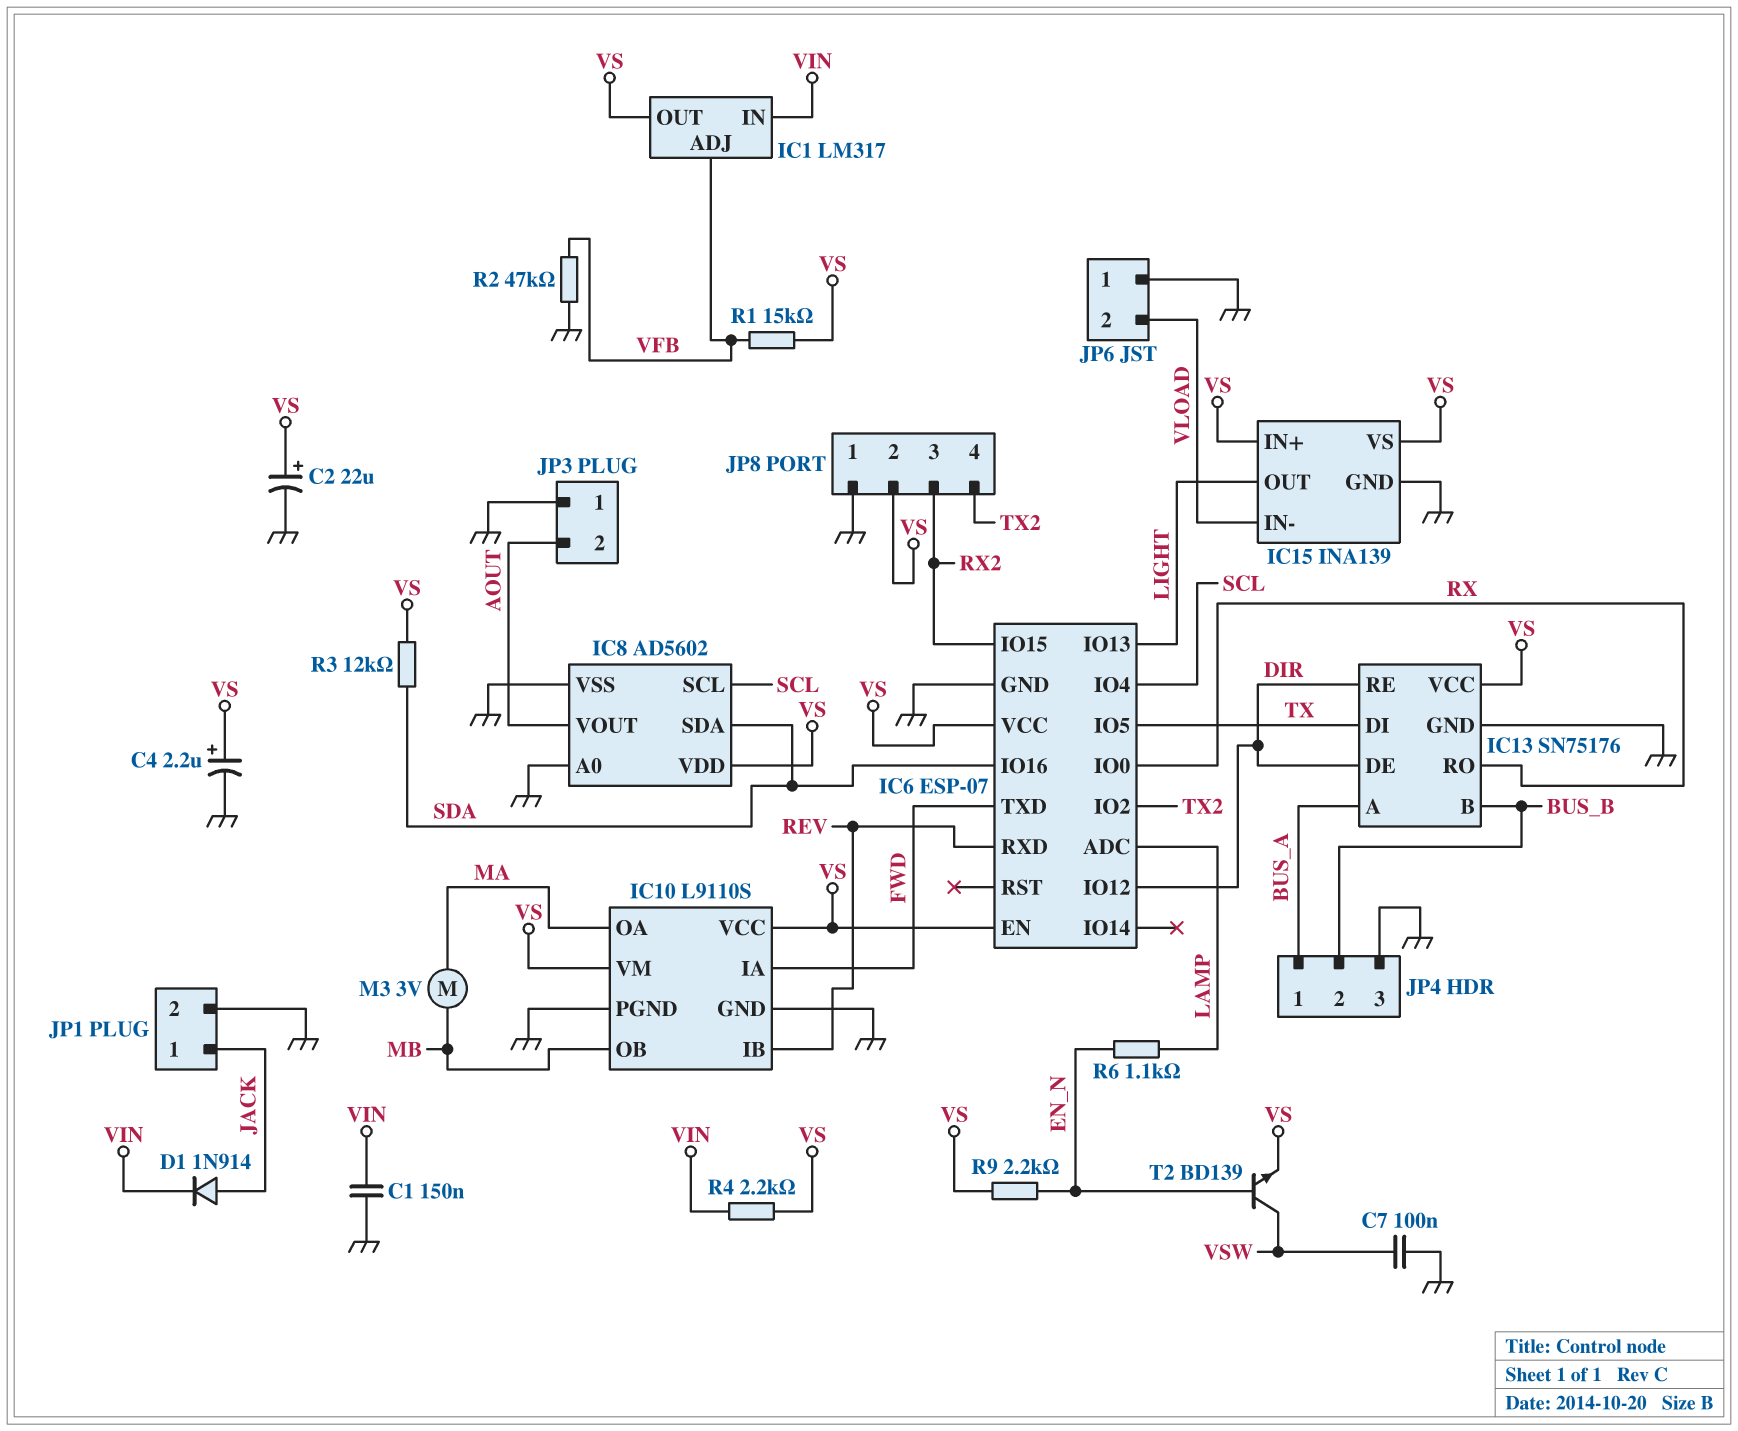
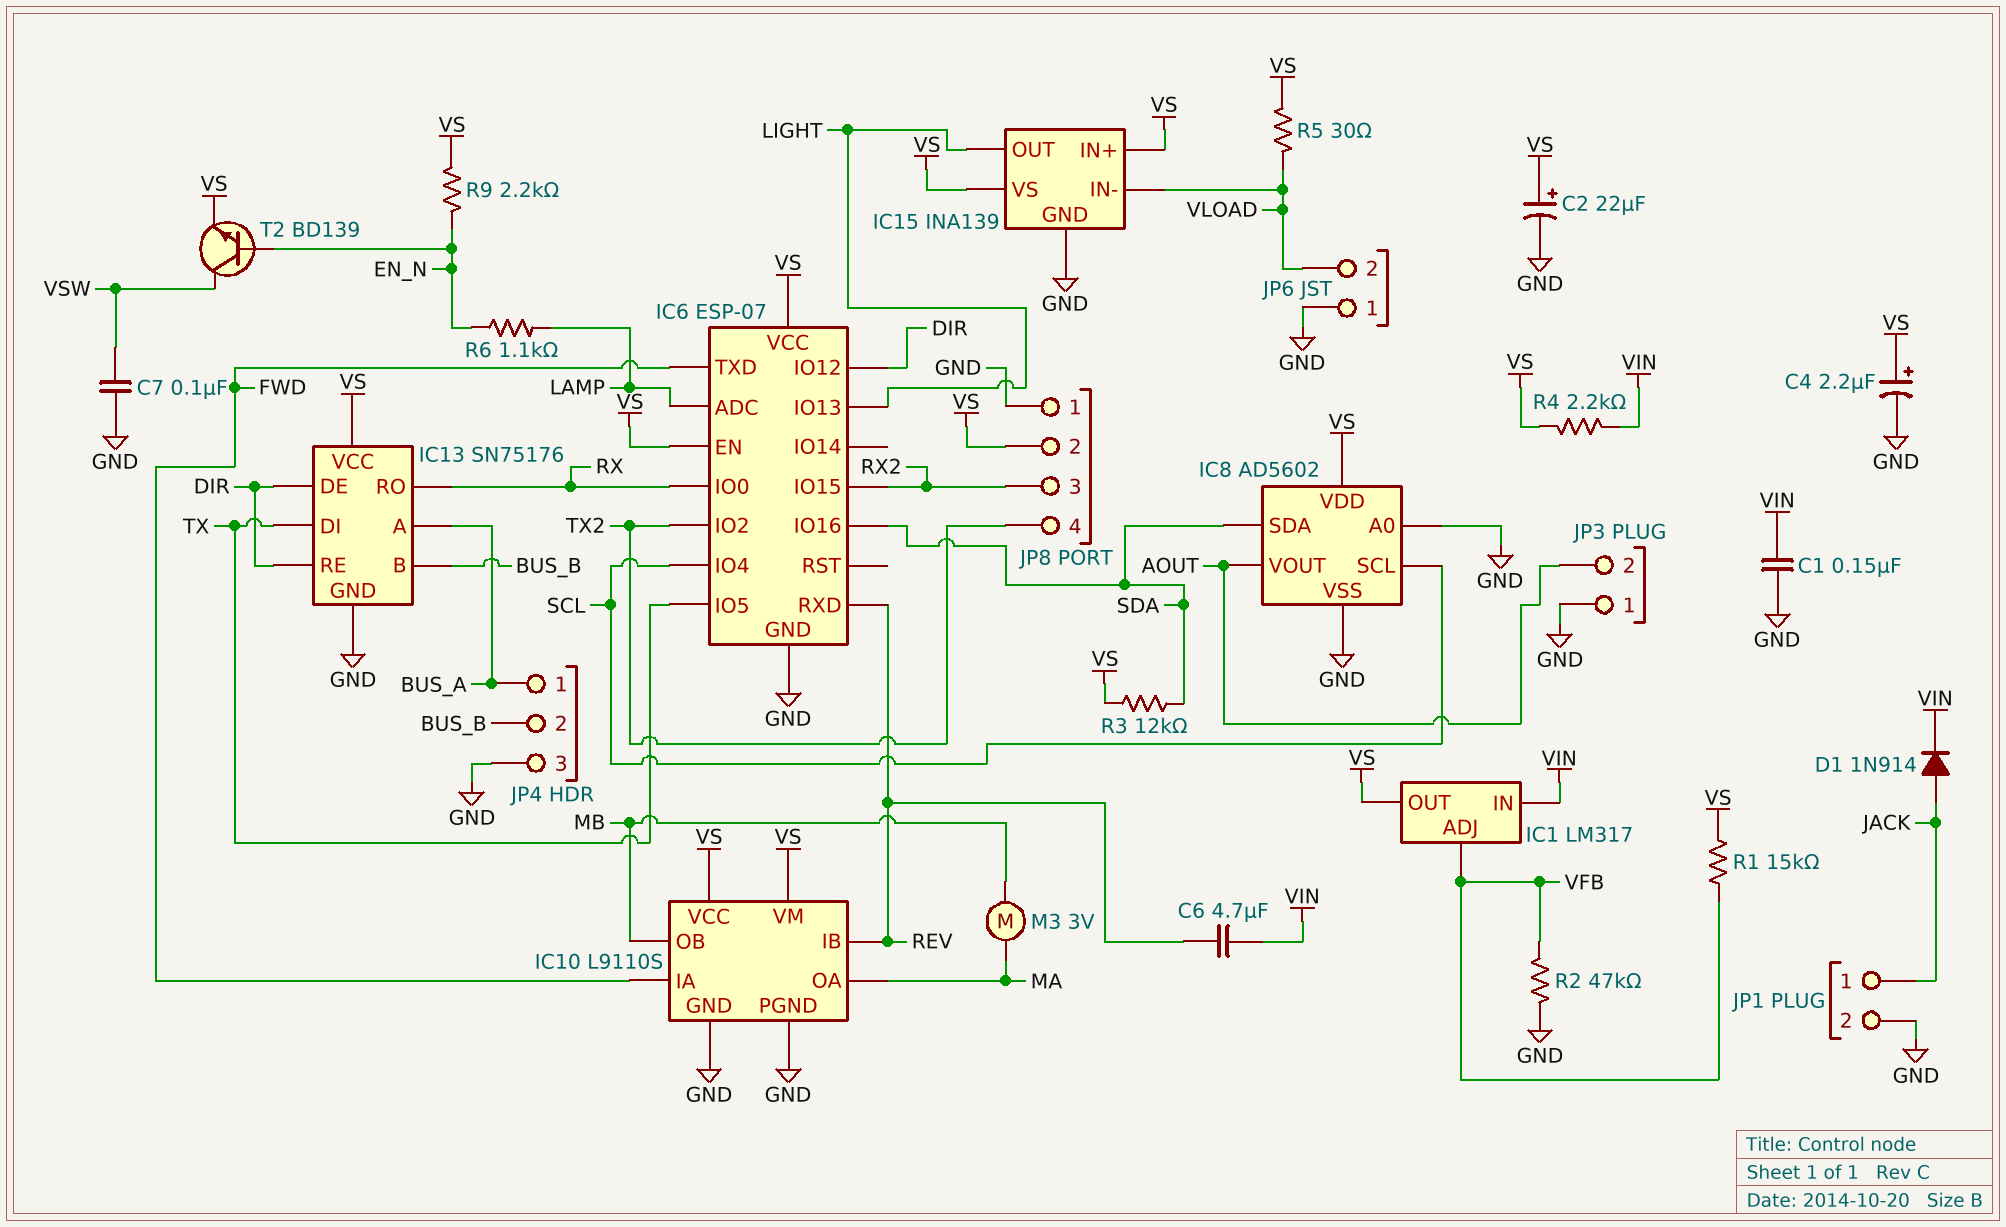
C6: none -> 4.7uF (REV, VIN)
R5: none -> 30 (VLOAD, VS)

